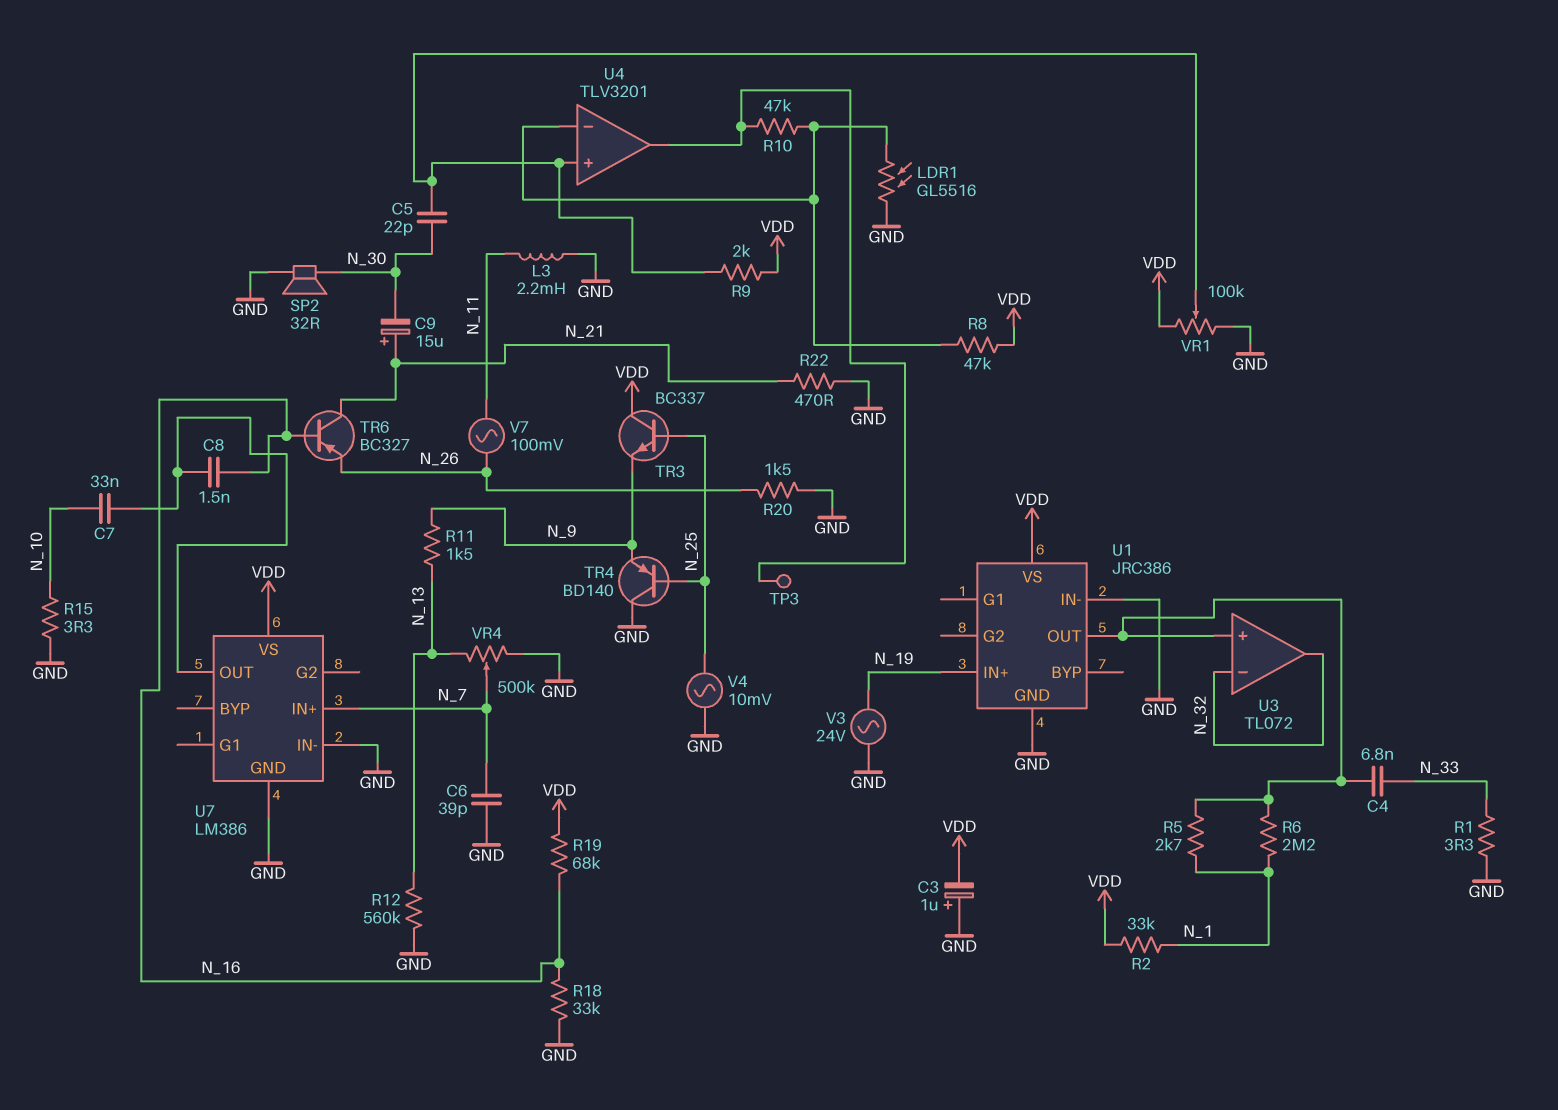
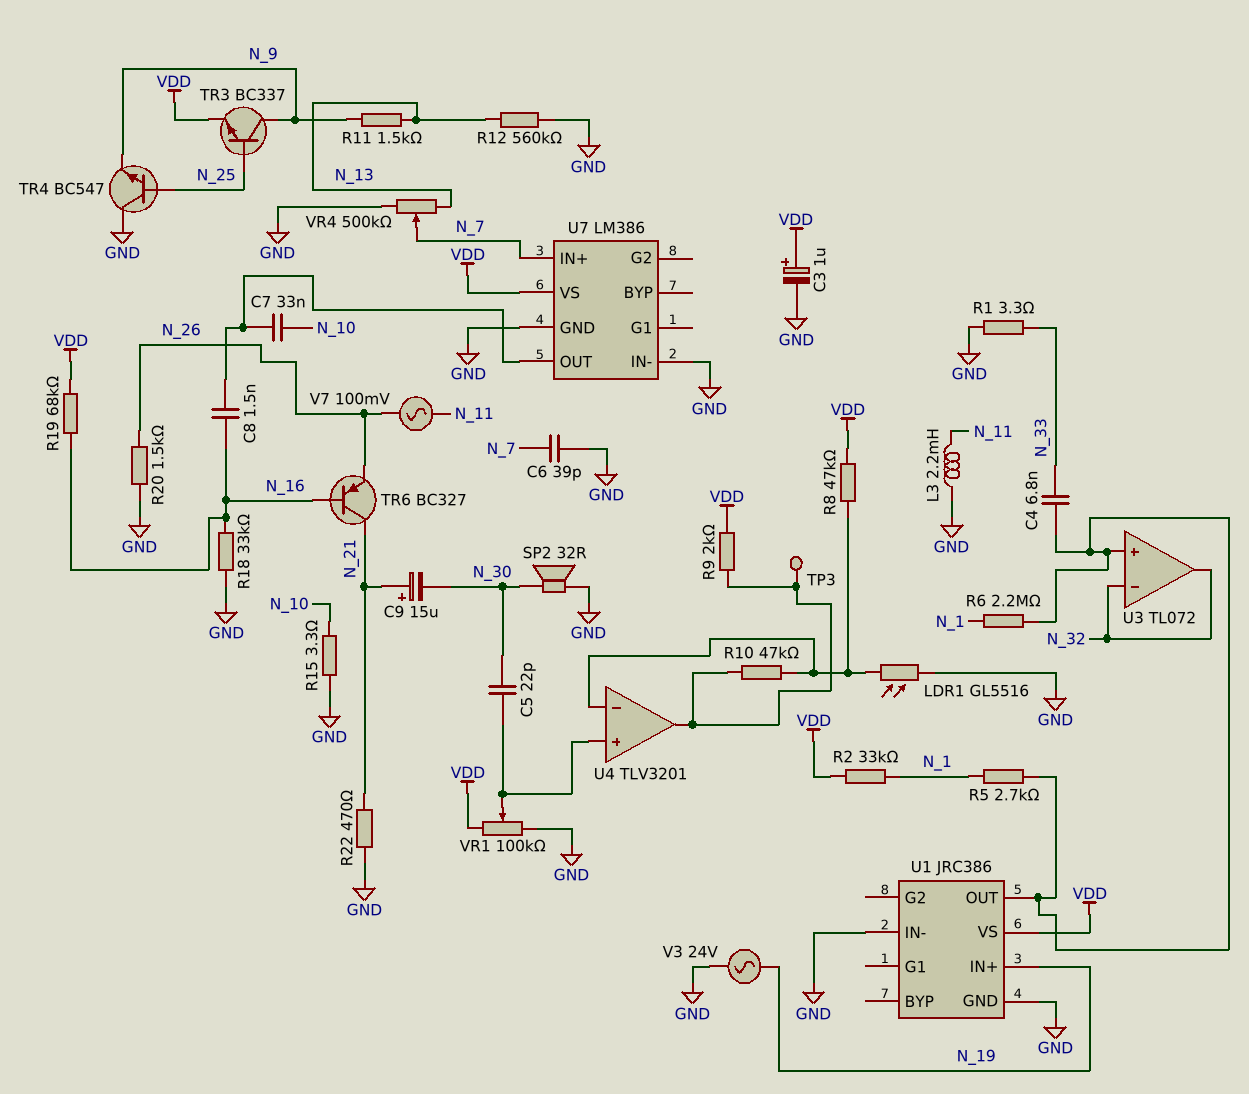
C3: 1uF (plus GND, minus VDD) -> 1uF (plus VDD, minus GND)
R9: 2k (U4/in+, VDD) -> 2k (U4/out, VDD)
TR3: NPN BC337 (B N_25, C VDD, E N_9) -> NPN BC337 (B N_25, C N_9, E VDD)
TR4: PNP BD140 (B N_25, C GND, E N_9) -> NPN BC547 (B N_25, C GND, E N_9)
V4: AC 10mV (GND, N_25) -> none

